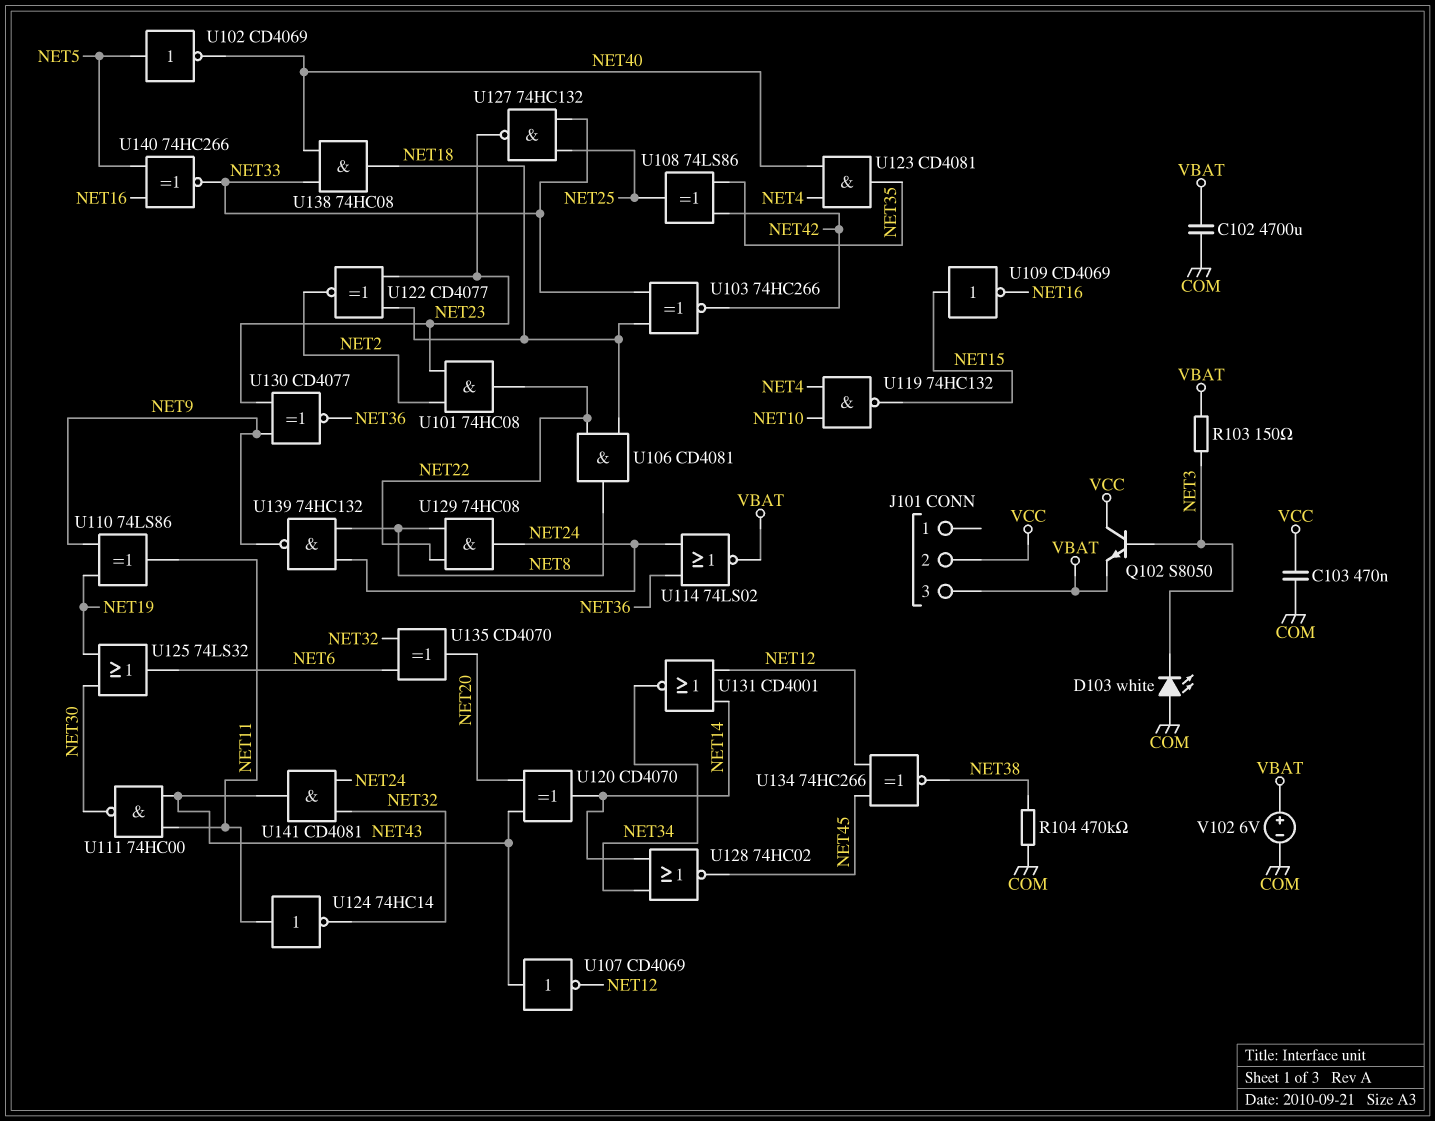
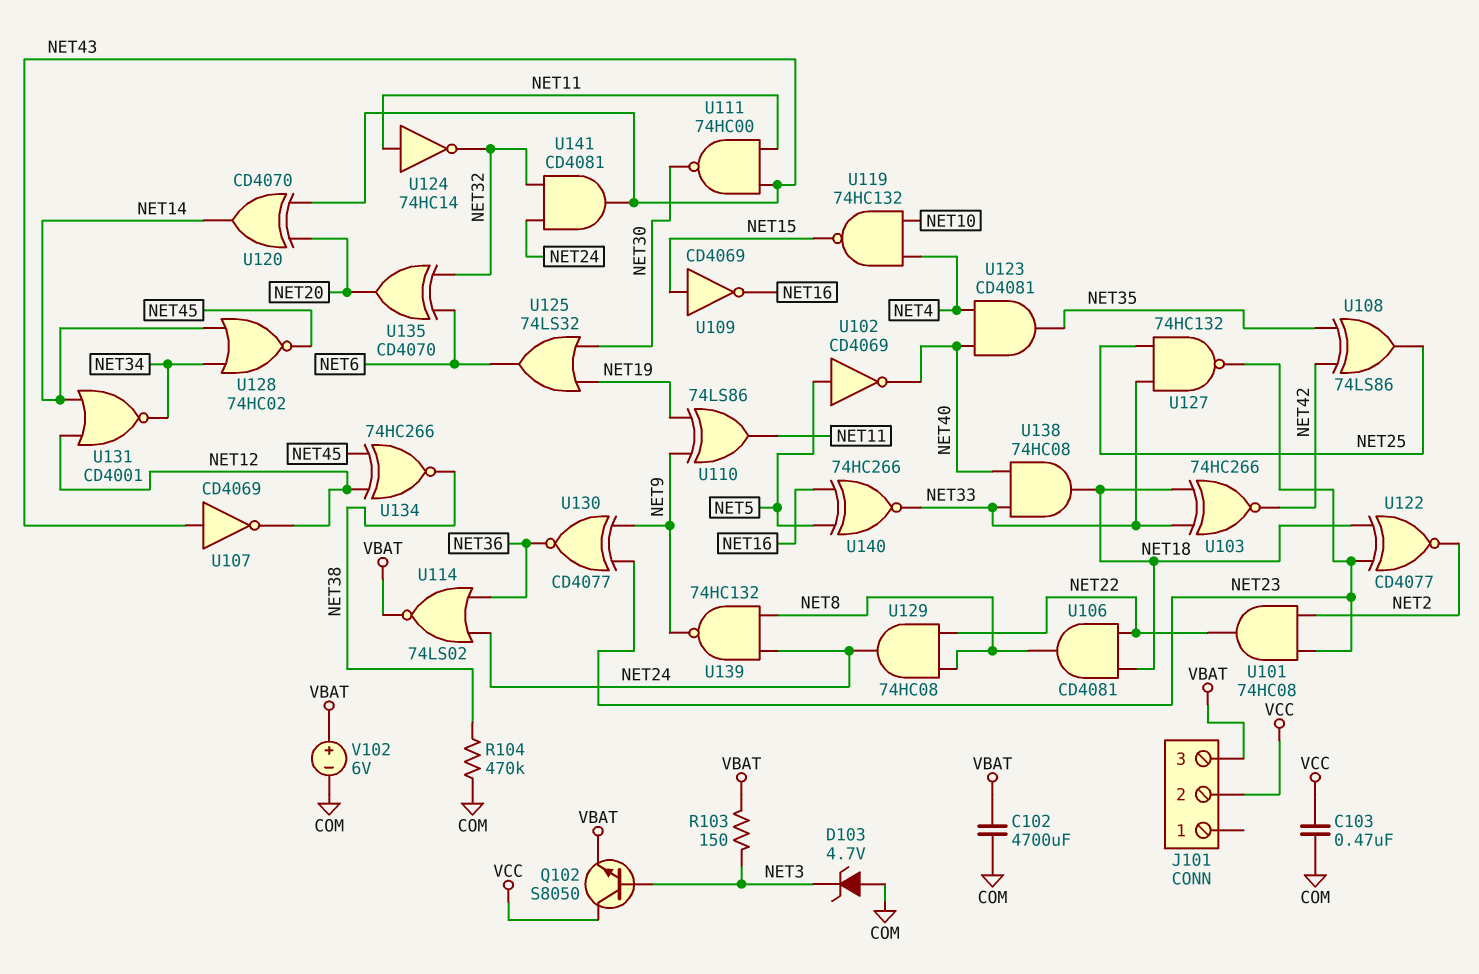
D103: LED white (A COM, K NET3) -> zener 4.7V (A COM, K NET3)

